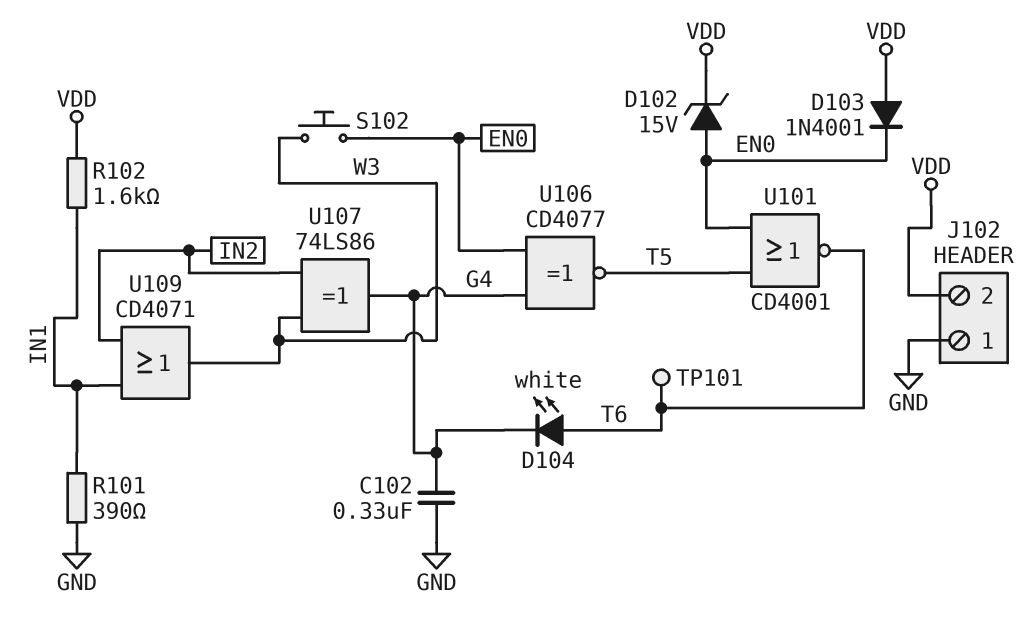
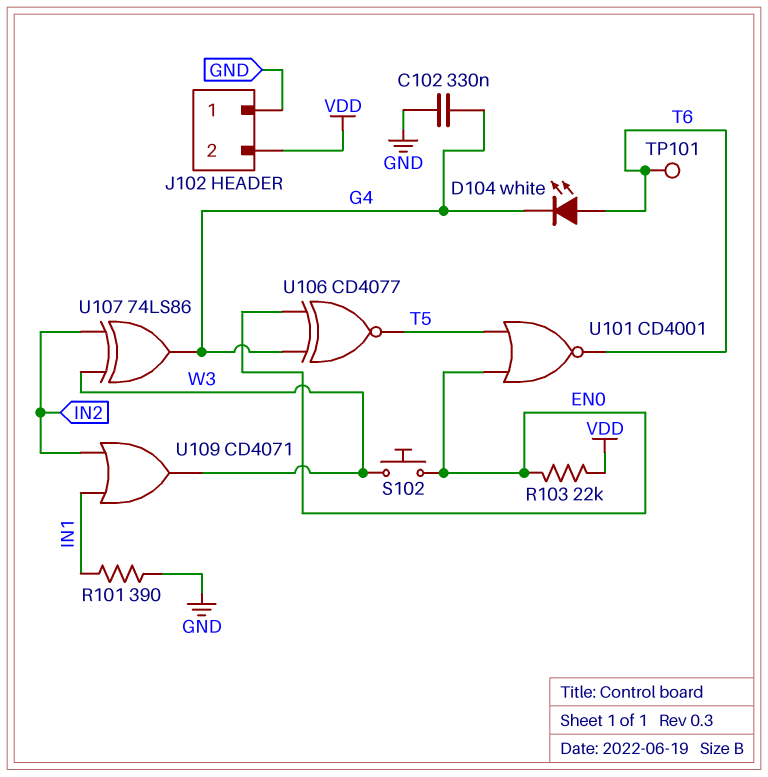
D102: zener 15V (A EN0, K VDD) -> none
D103: diode 1N4001 (A VDD, K EN0) -> none
R102: 1.6k (IN1, VDD) -> none
R103: none -> 22k (EN0, VDD)

